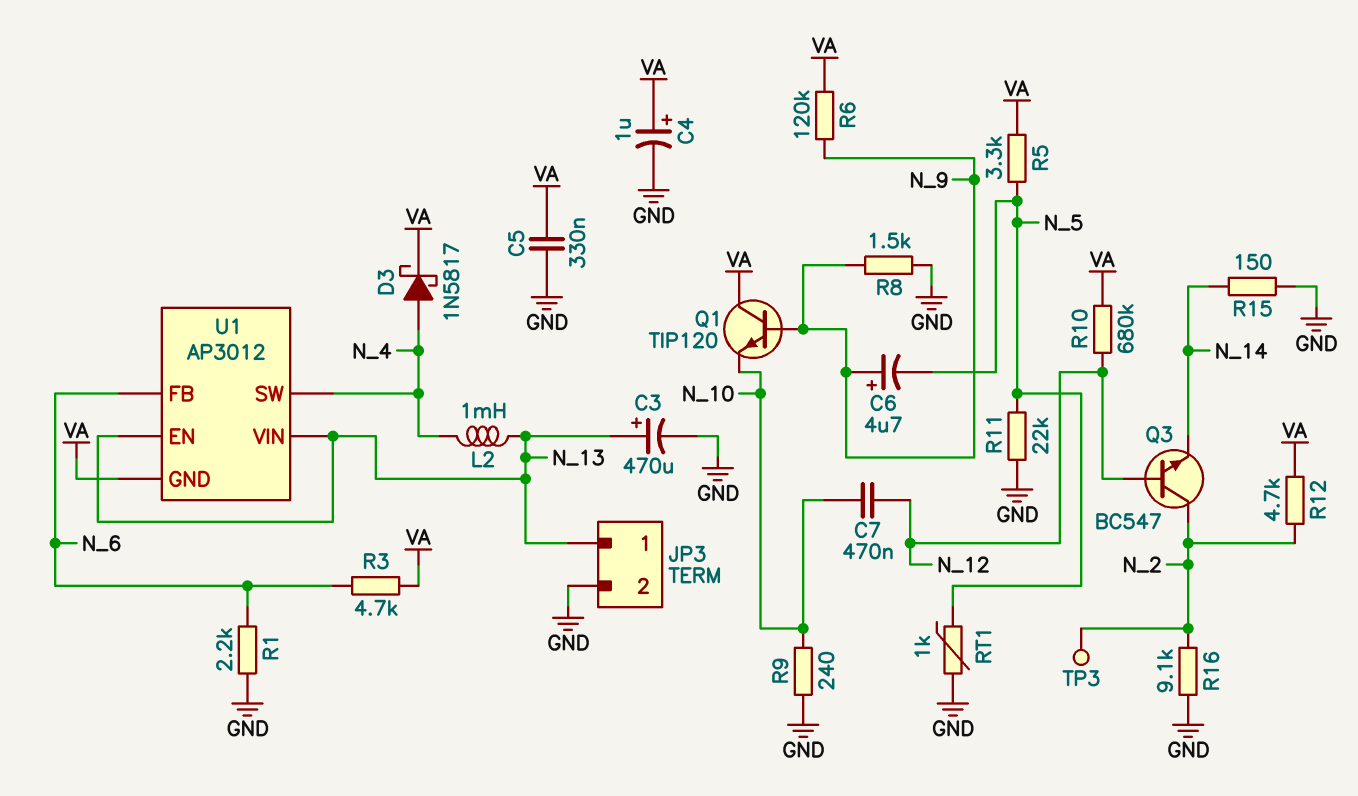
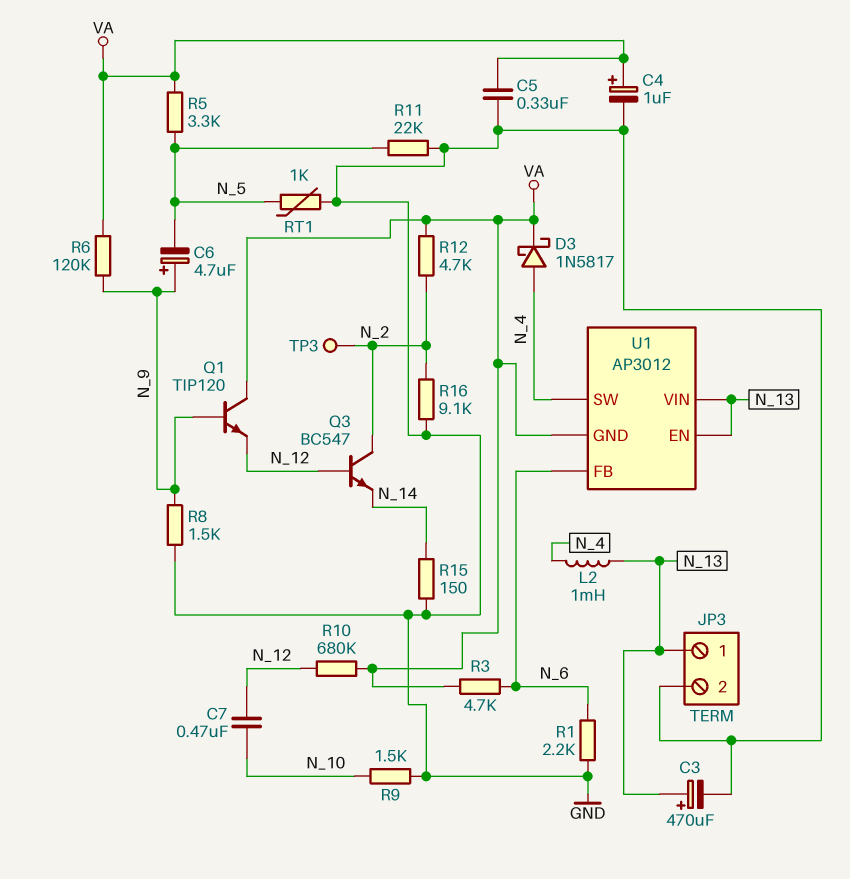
Q1: NPN TIP120 (B N_9, C VA, E N_10) -> NPN TIP120 (B N_9, C VA, E N_12)
R9: 240 (GND, N_10) -> 1.5k (GND, N_10)

